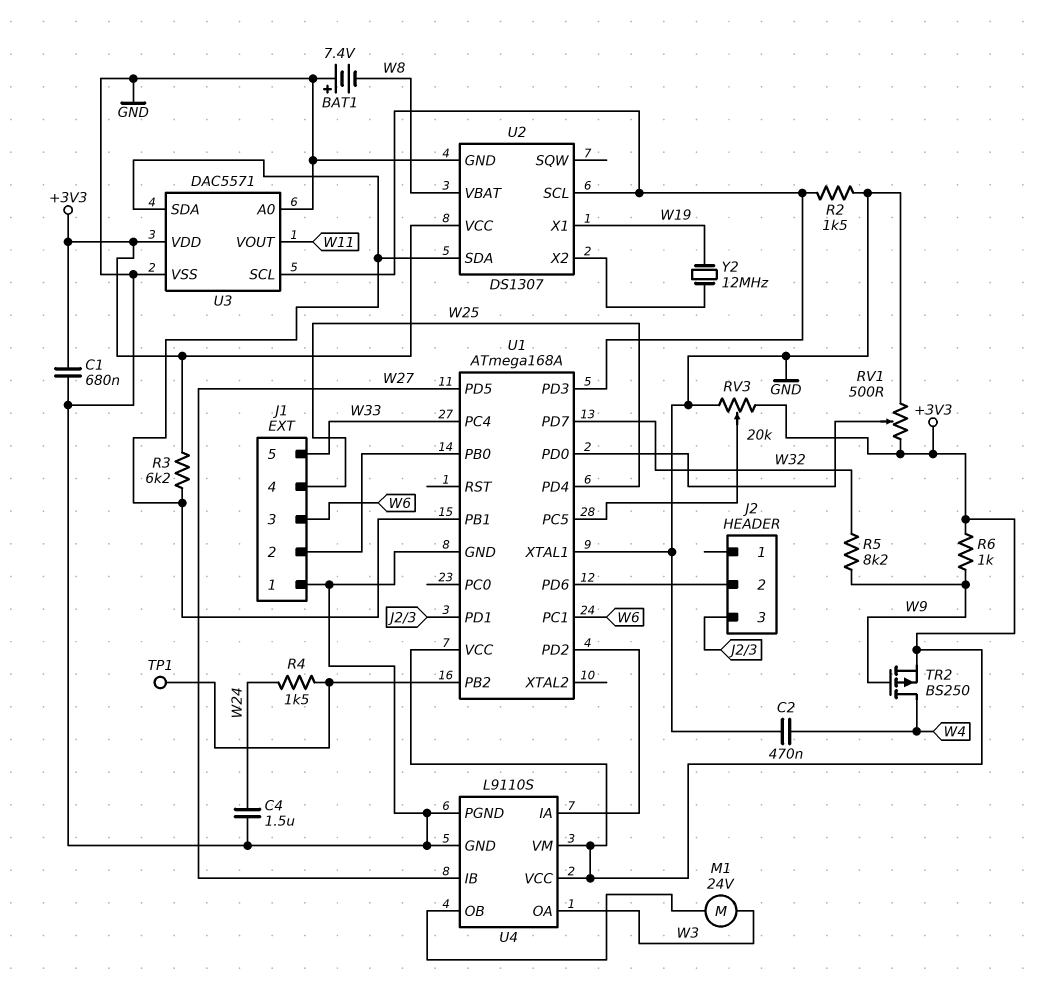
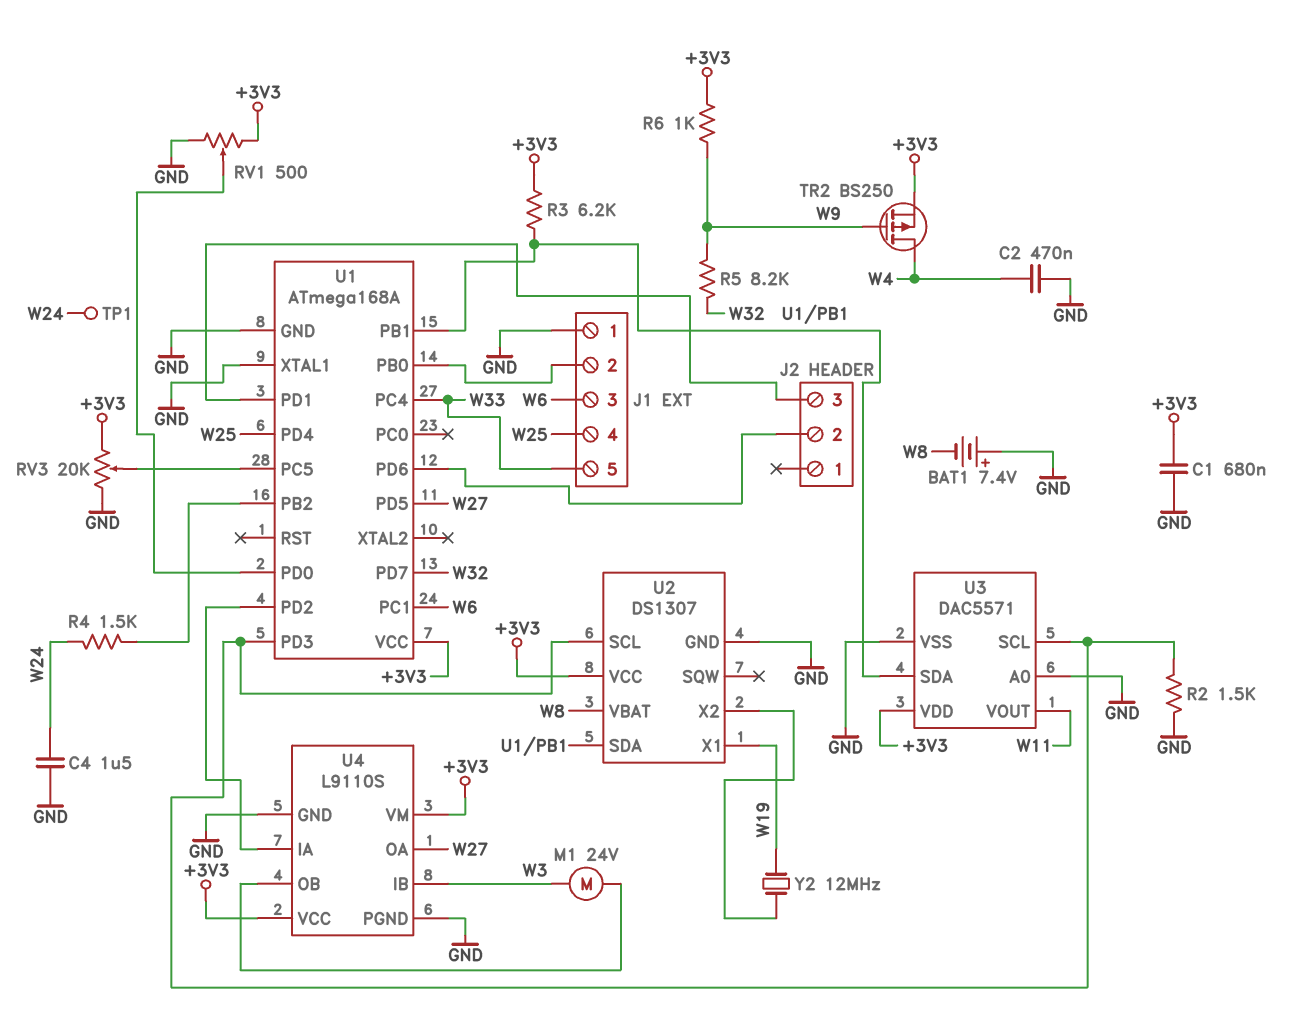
TP1: test point (U1/PB2) -> test point (W24)
U4 pin IB: W27 -> W3
U4 pin OA: W3 -> W27

